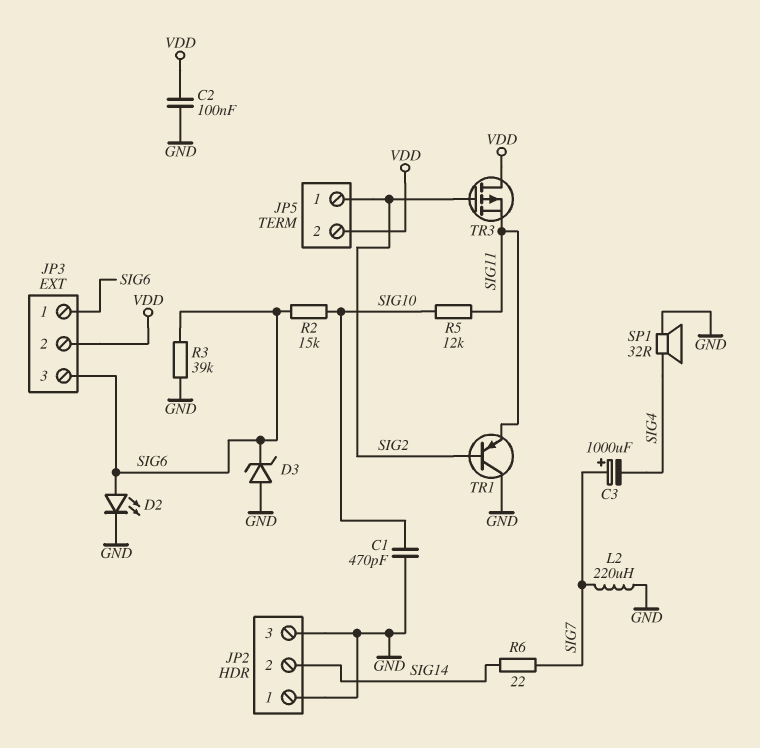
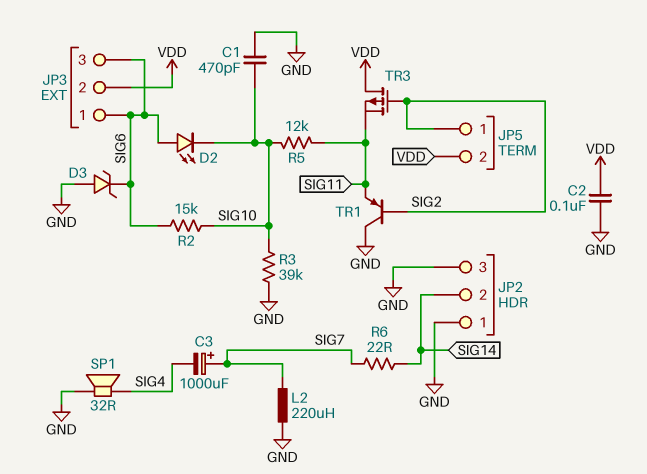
D2: LED (A SIG6, K GND) -> LED (A SIG6, K SIG10)
R3: 39k (GND, SIG6) -> 39k (GND, SIG10)

